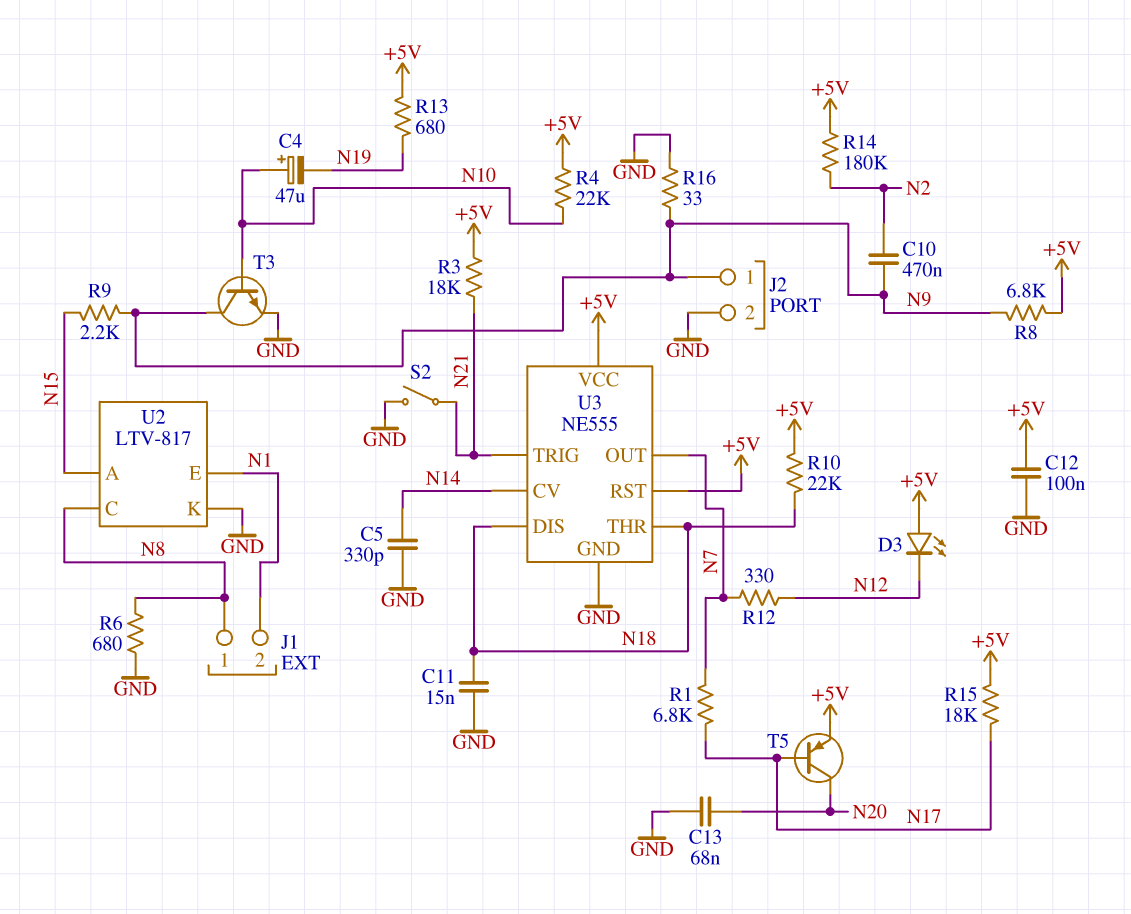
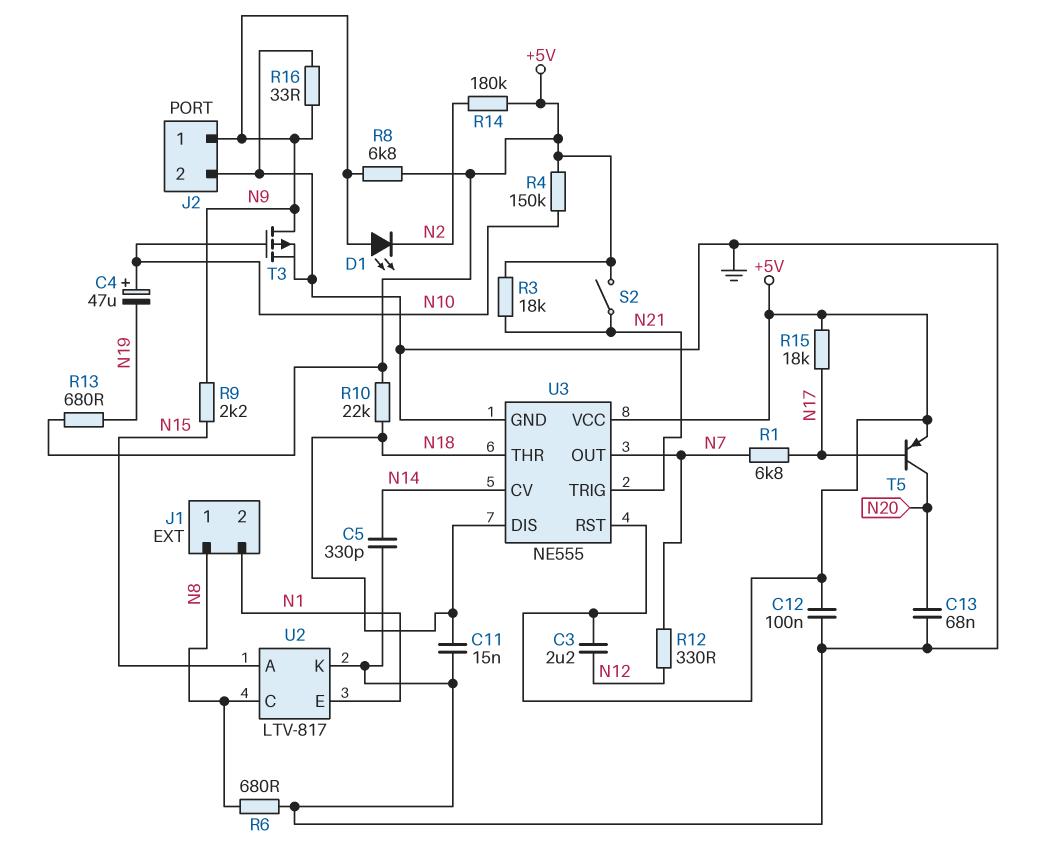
C3: none -> 2.2uF (+5V, N12)
C10: 470nF (N2, N9) -> none
D1: none -> LED (A N9, K N2)
D3: LED (A +5V, K N12) -> none
R4: 22k (+5V, N10) -> 150k (+5V, N10)
S2: switch (GND, N21) -> switch (+5V, N21)
T3: NPN (B N10, C N9, E GND) -> PMOS (G N10, D N9, S GND)

